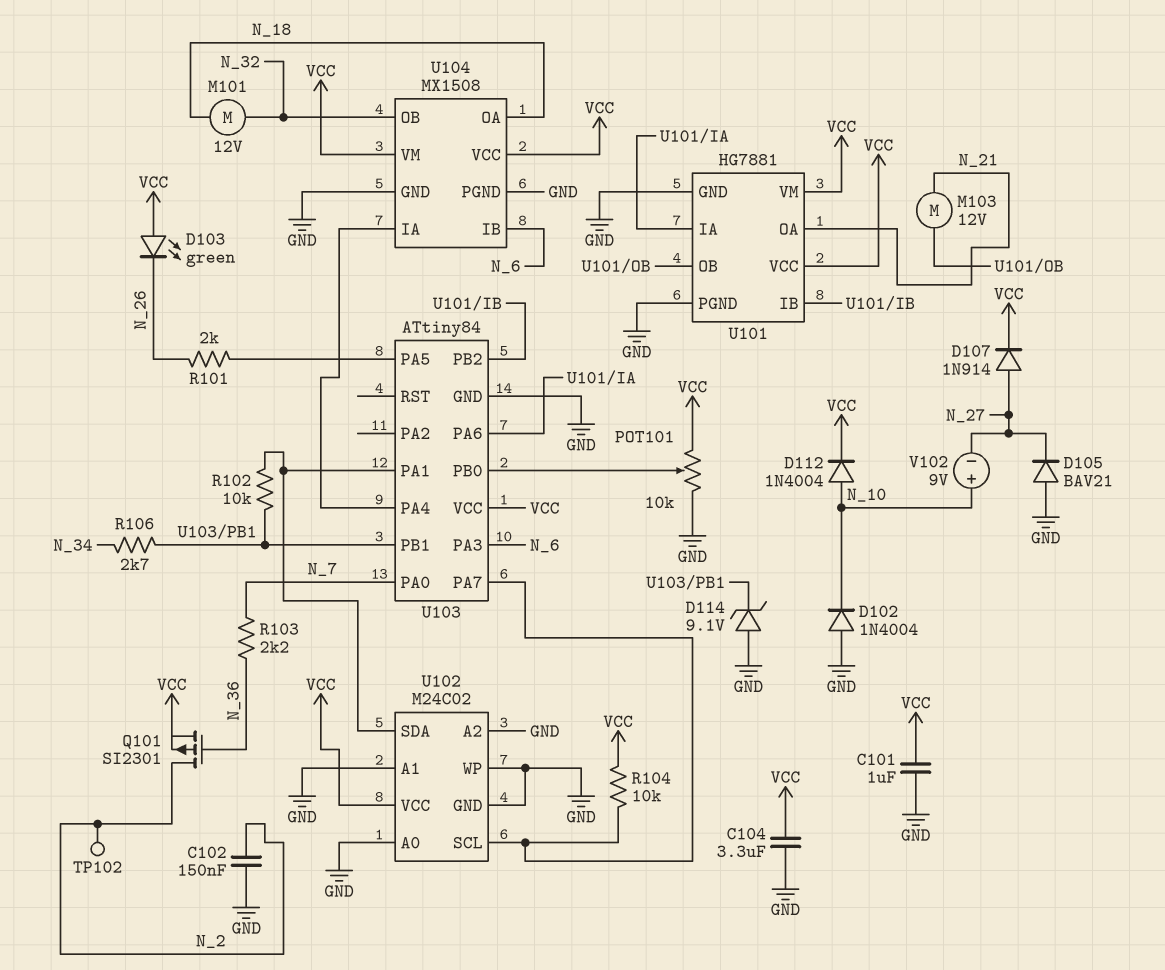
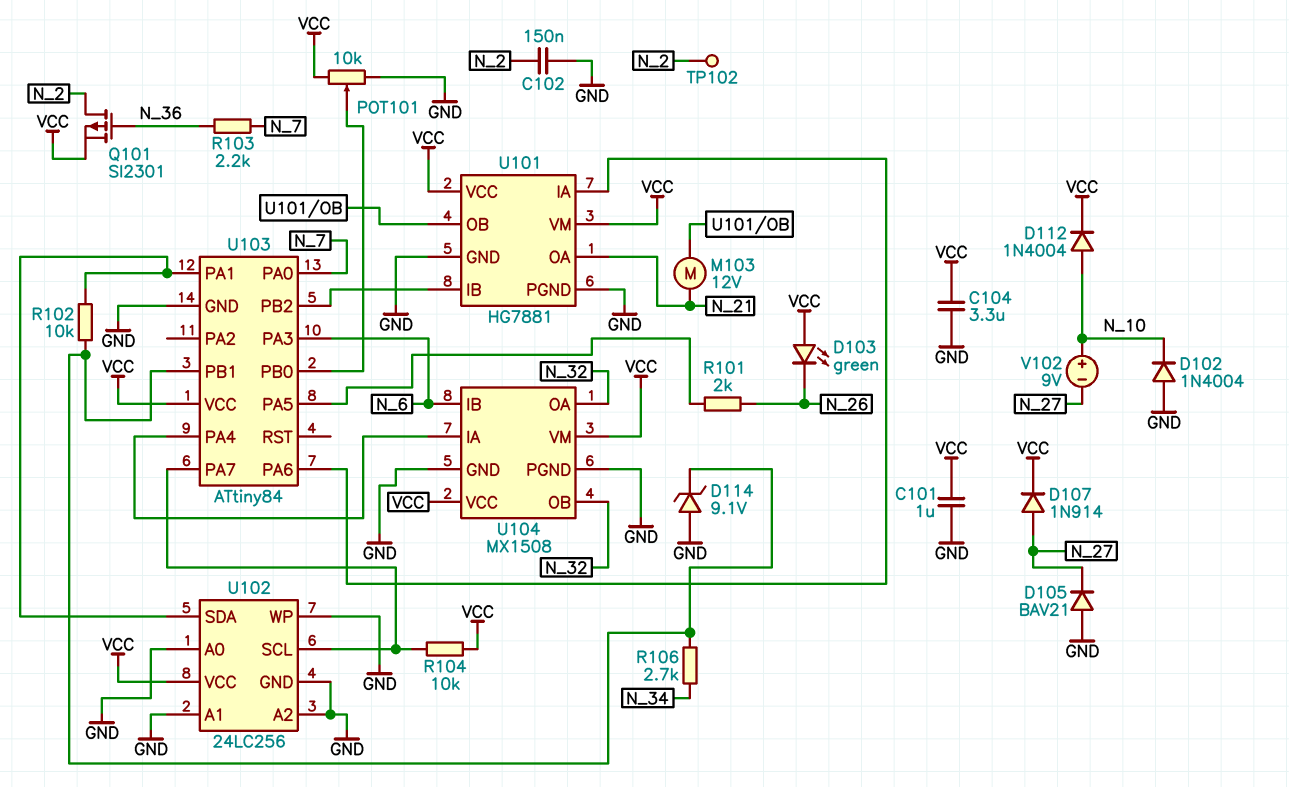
M101: motor 12V (N_18, N_32) -> none
U102: M24C02 -> 24LC256
U104 pin OA: N_18 -> N_32

